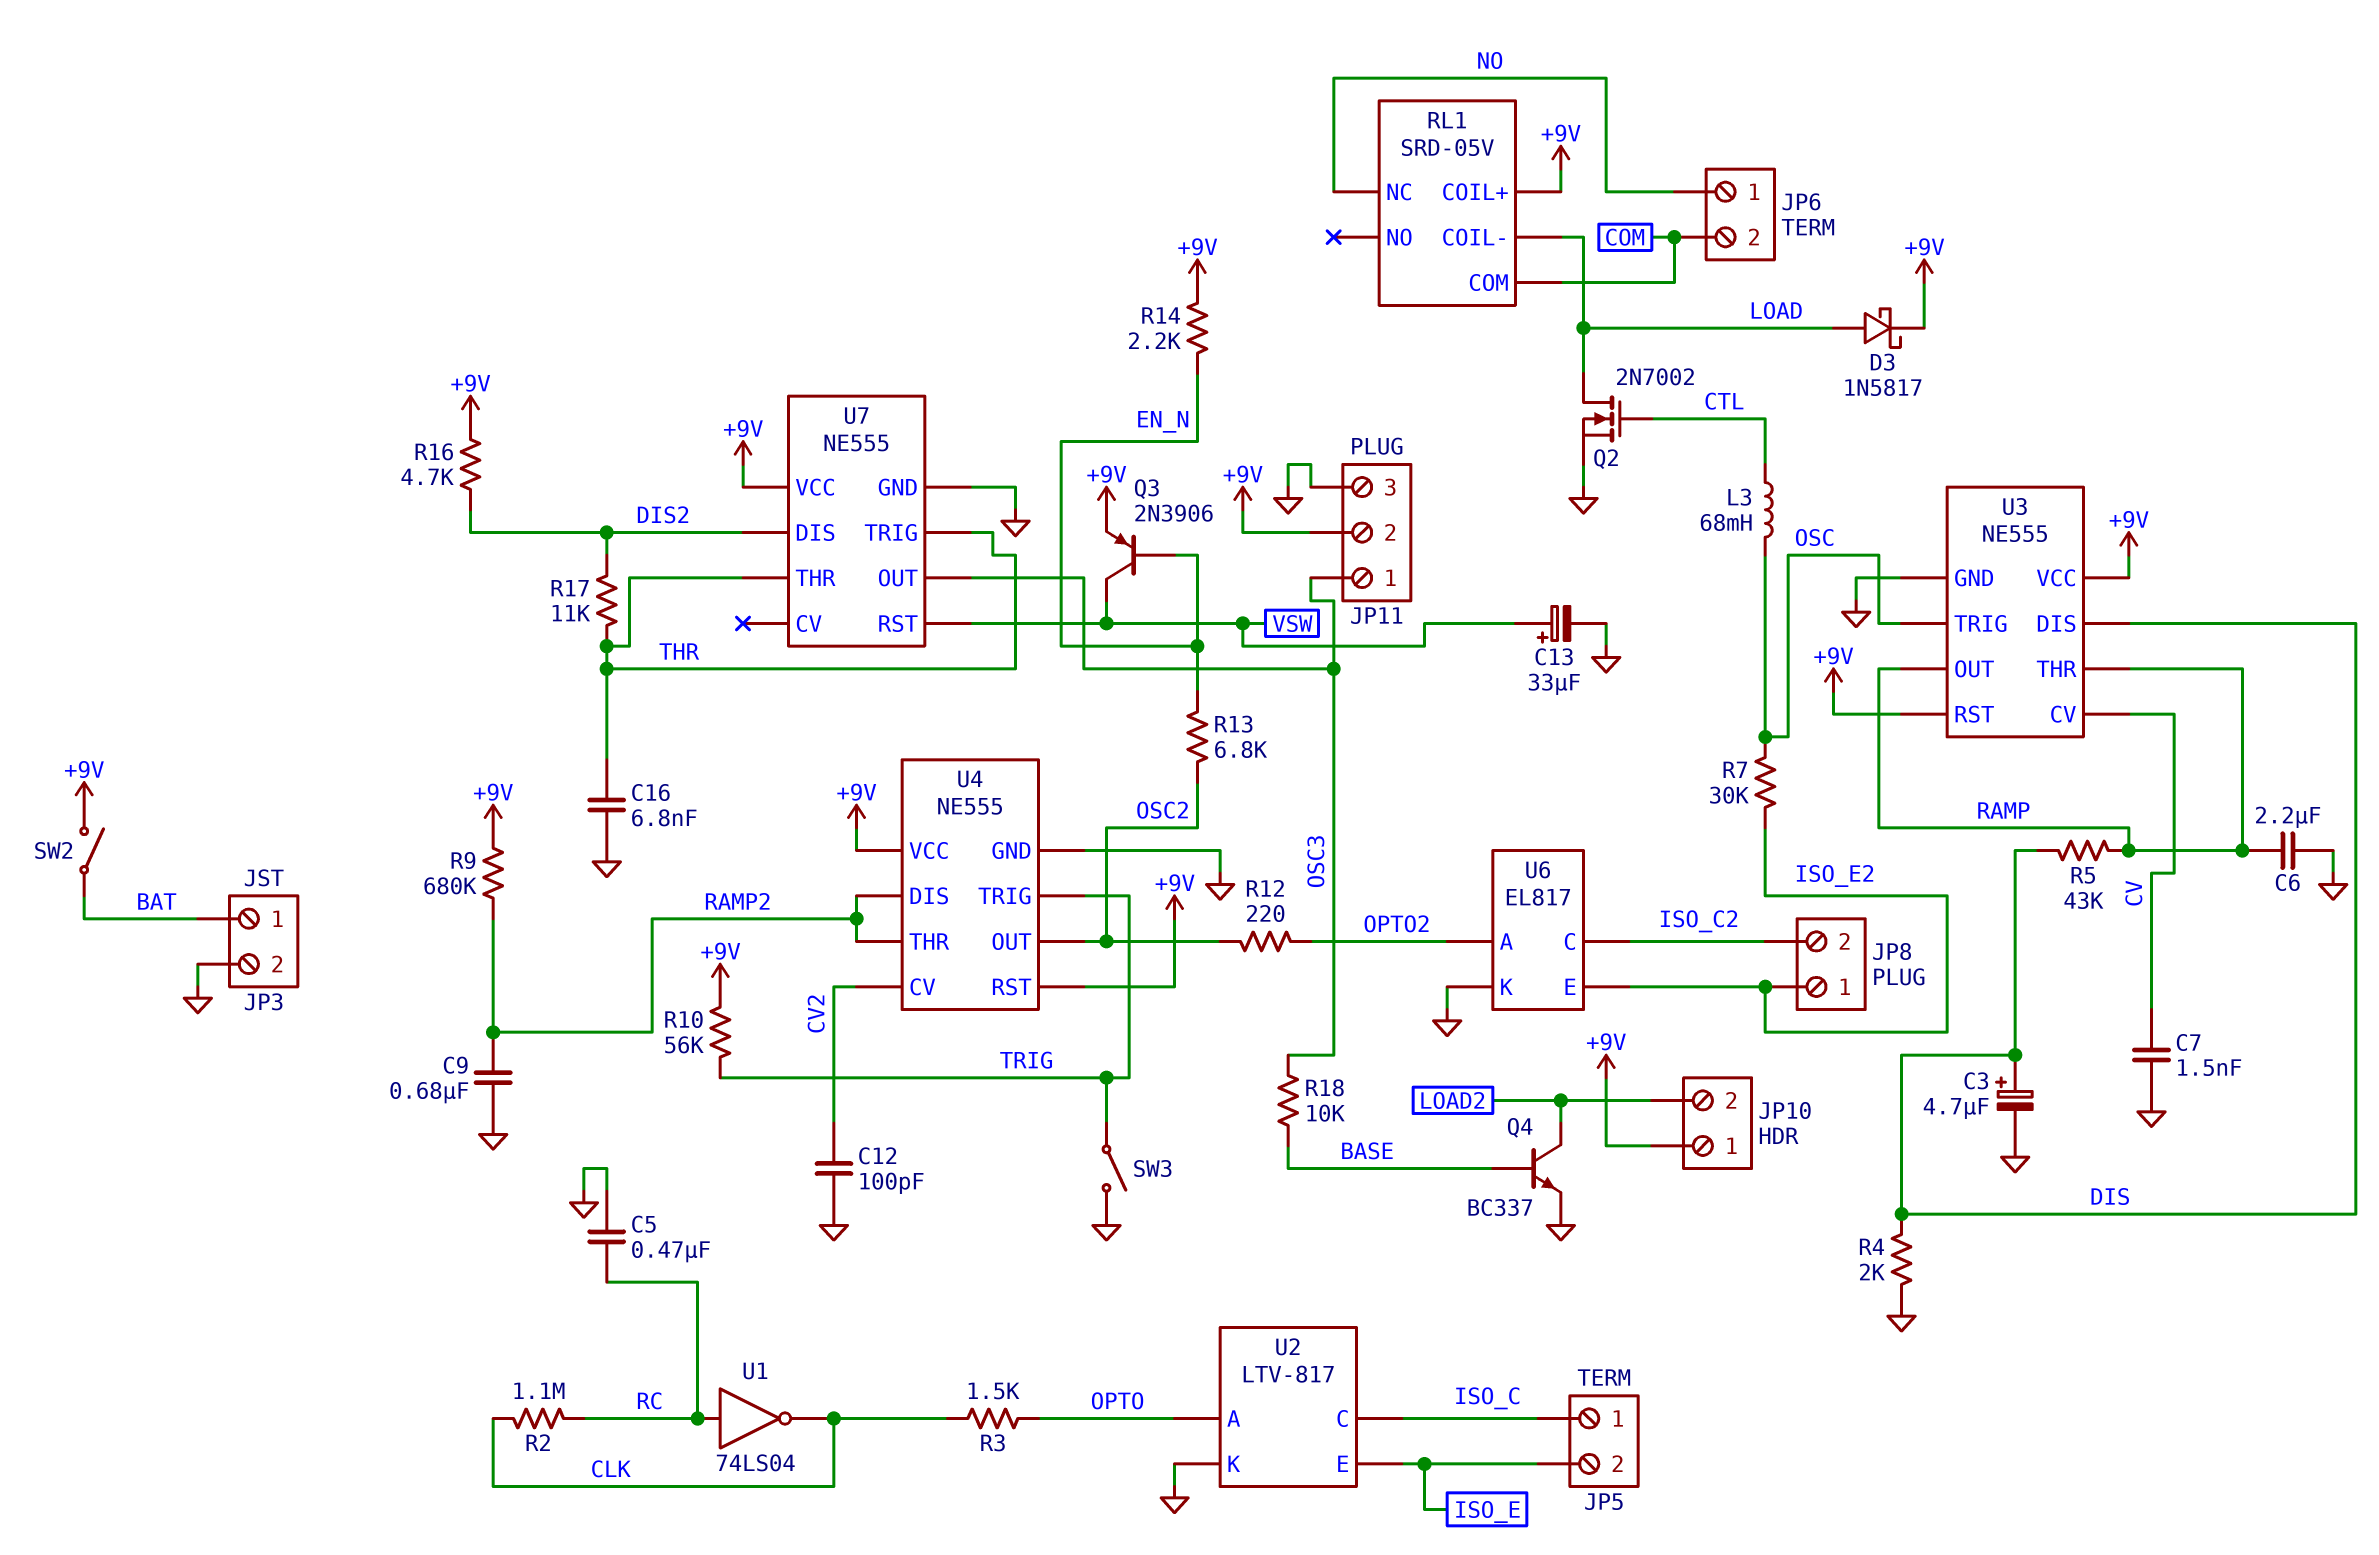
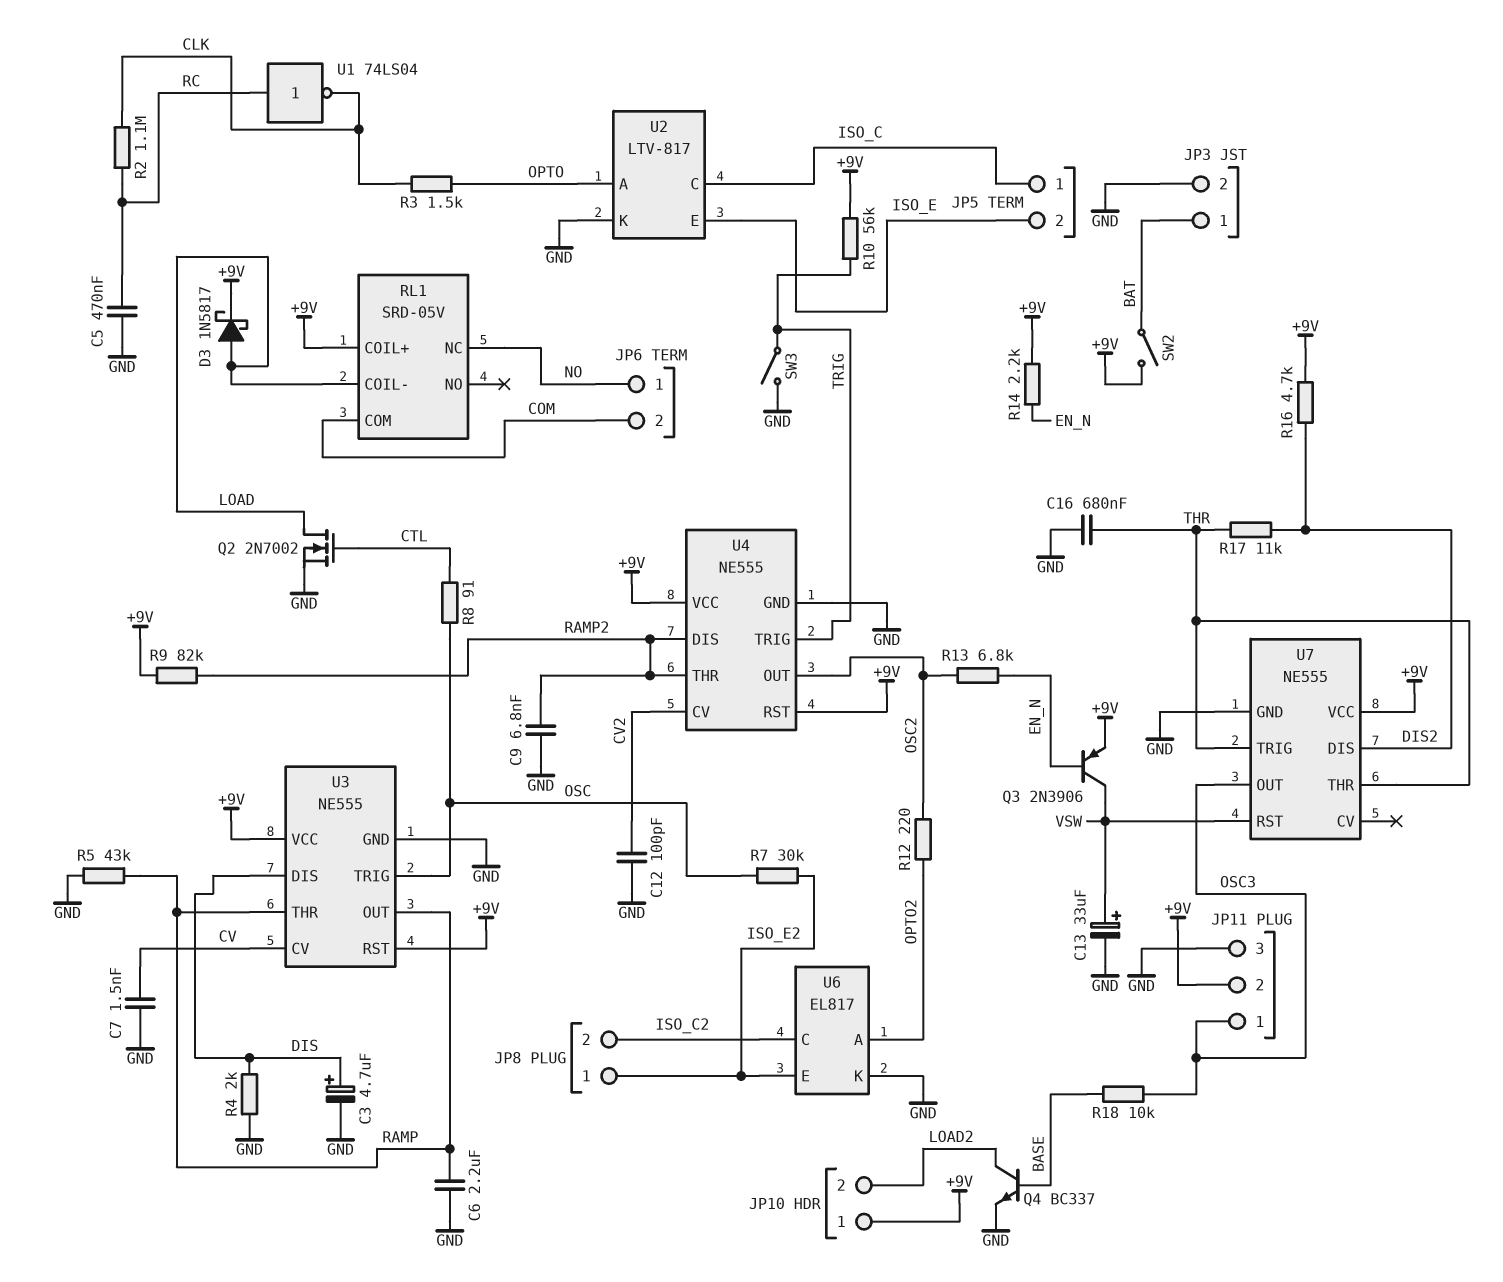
C9: 680nF (GND, RAMP2) -> 6.8nF (GND, RAMP2)
C16: 6.8nF (GND, THR) -> 680nF (GND, THR)
L3: 68mH (CTL, OSC) -> none
R5: 43k (DIS, RAMP) -> 43k (GND, RAMP)
R8: none -> 91 (CTL, OSC)
R9: 680k (+9V, RAMP2) -> 82k (+9V, RAMP2)

